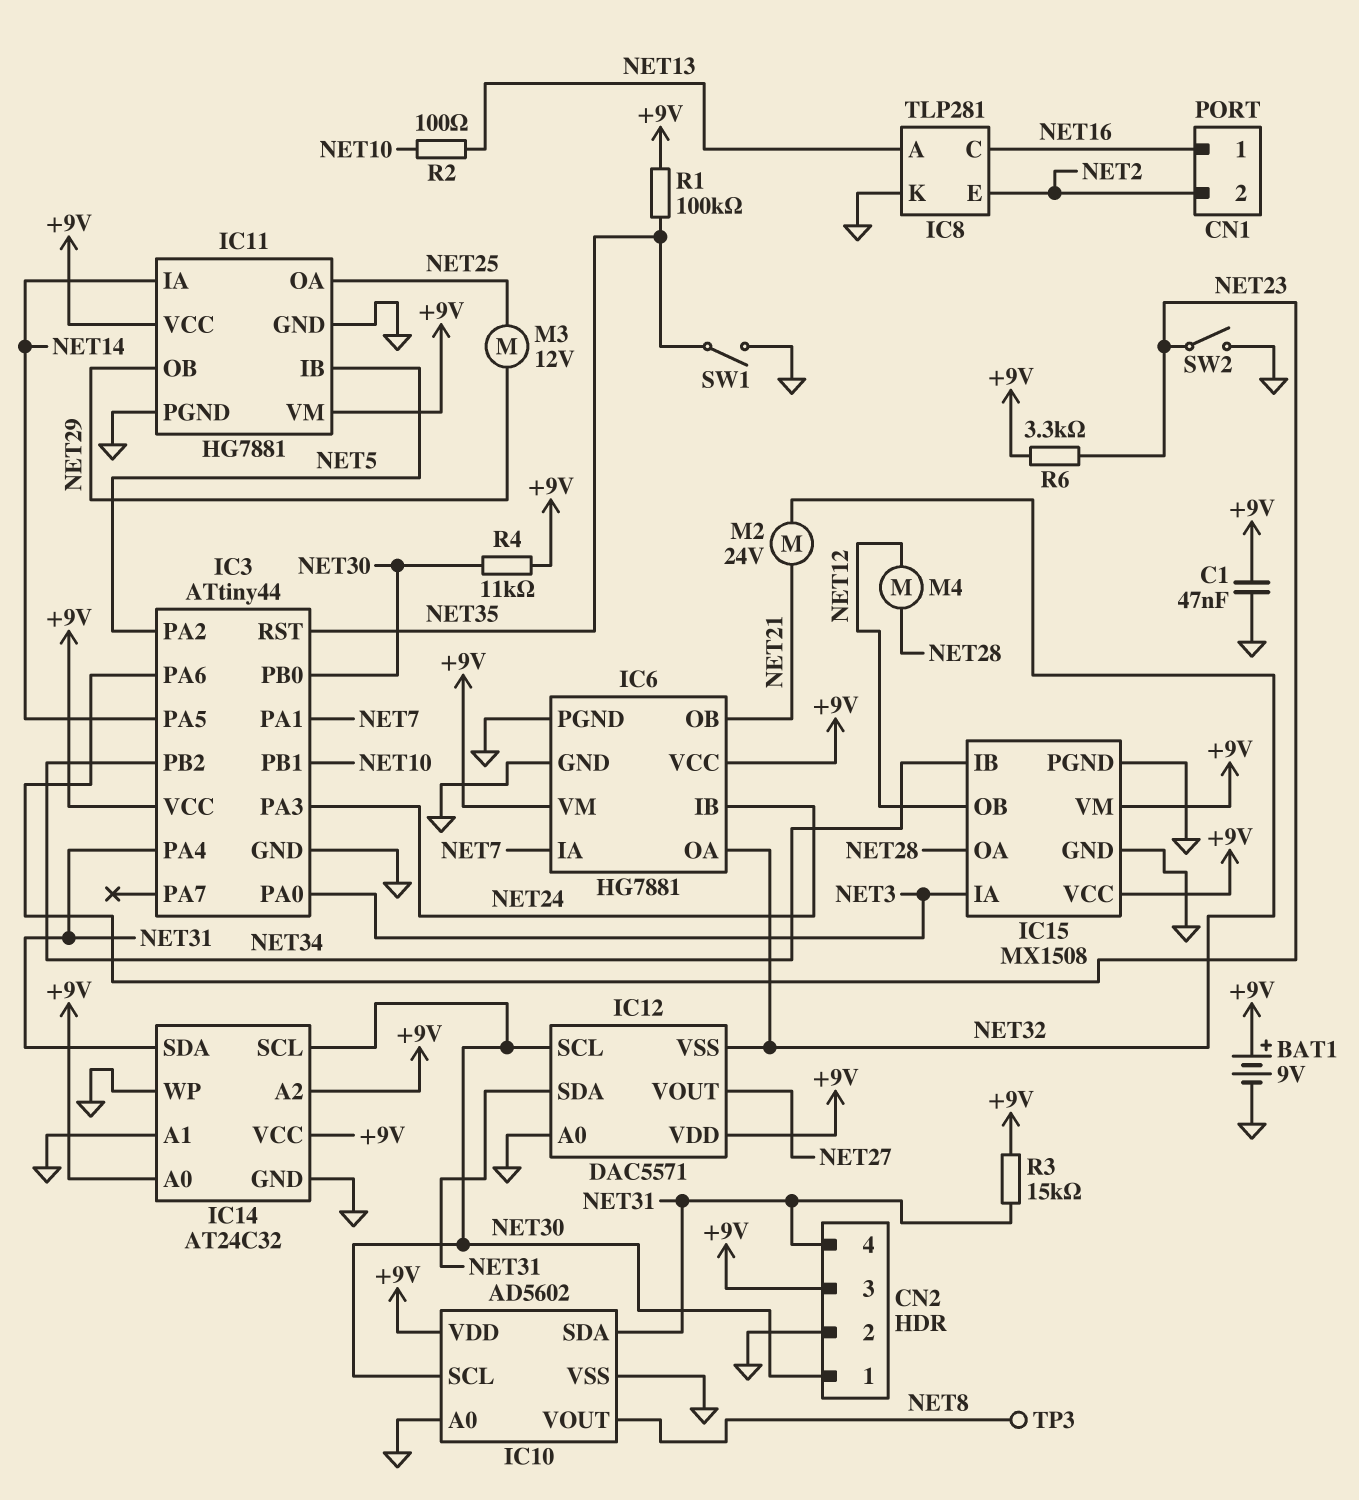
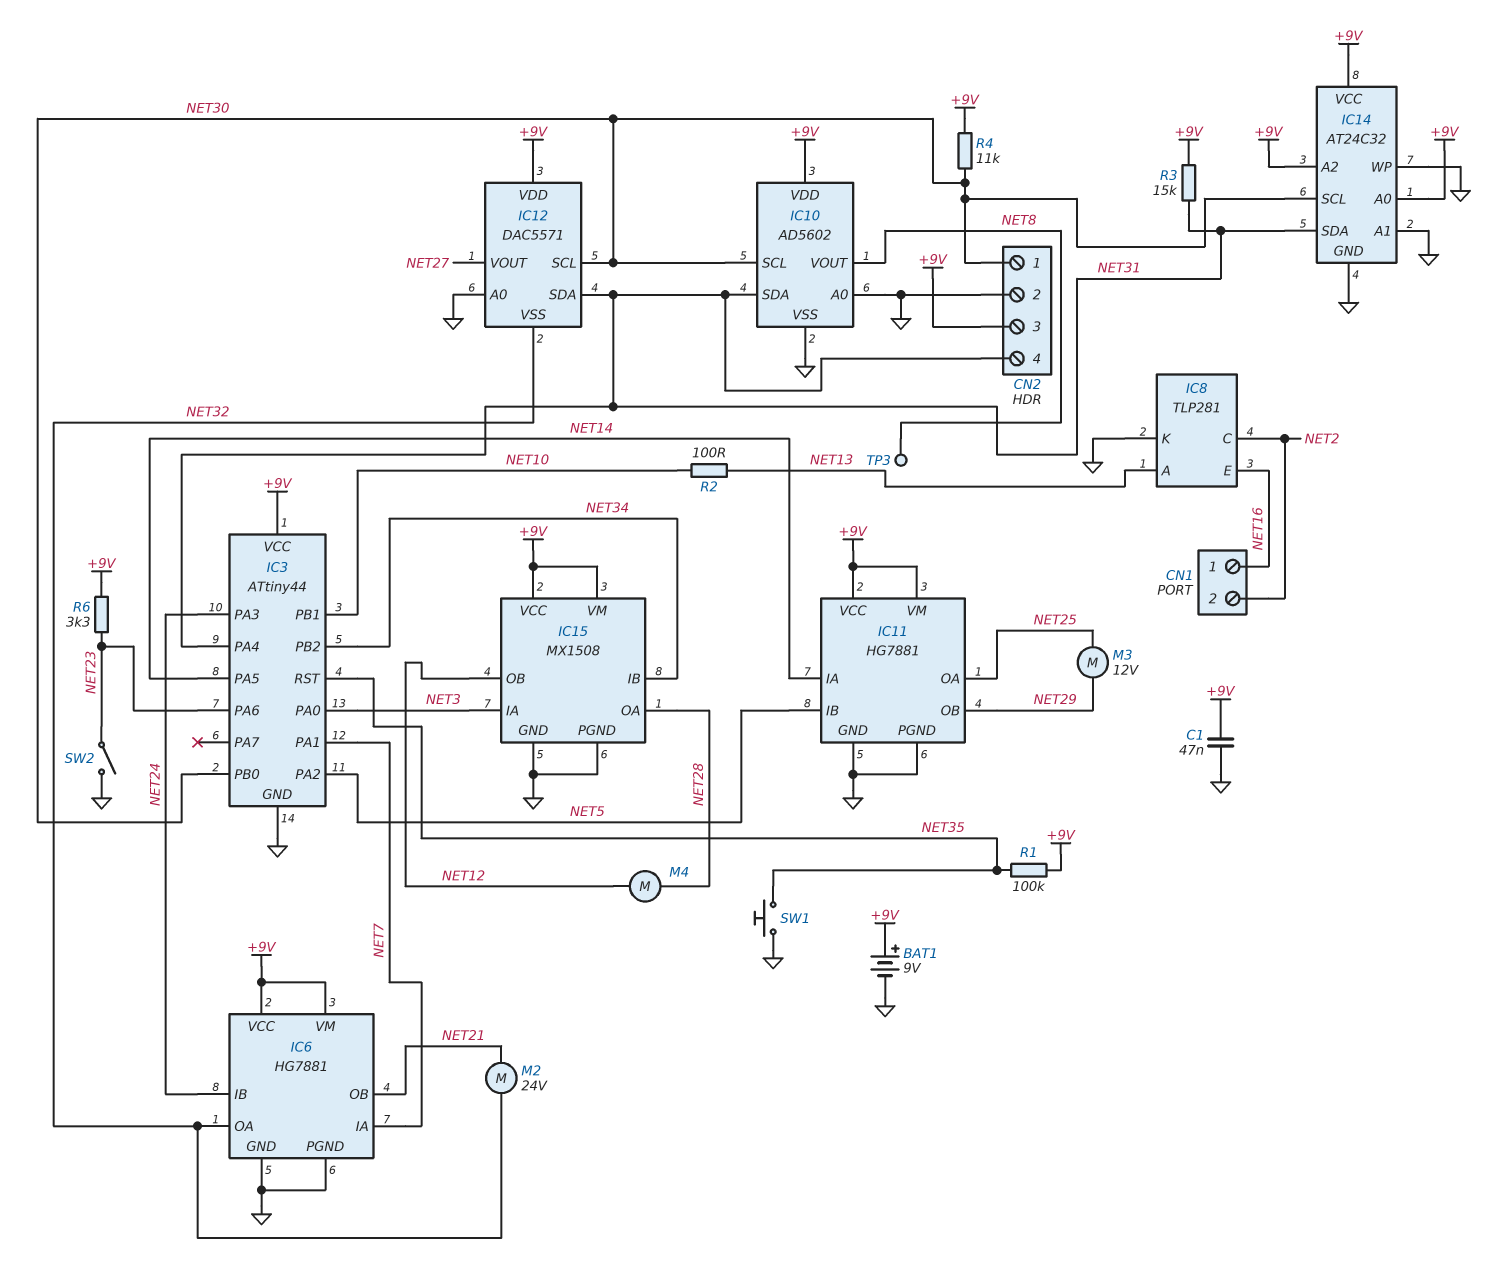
IC8 pin C: NET16 -> NET2
IC8 pin E: NET2 -> NET16
SW1: switch (GND, NET35) -> button (GND, NET35)

